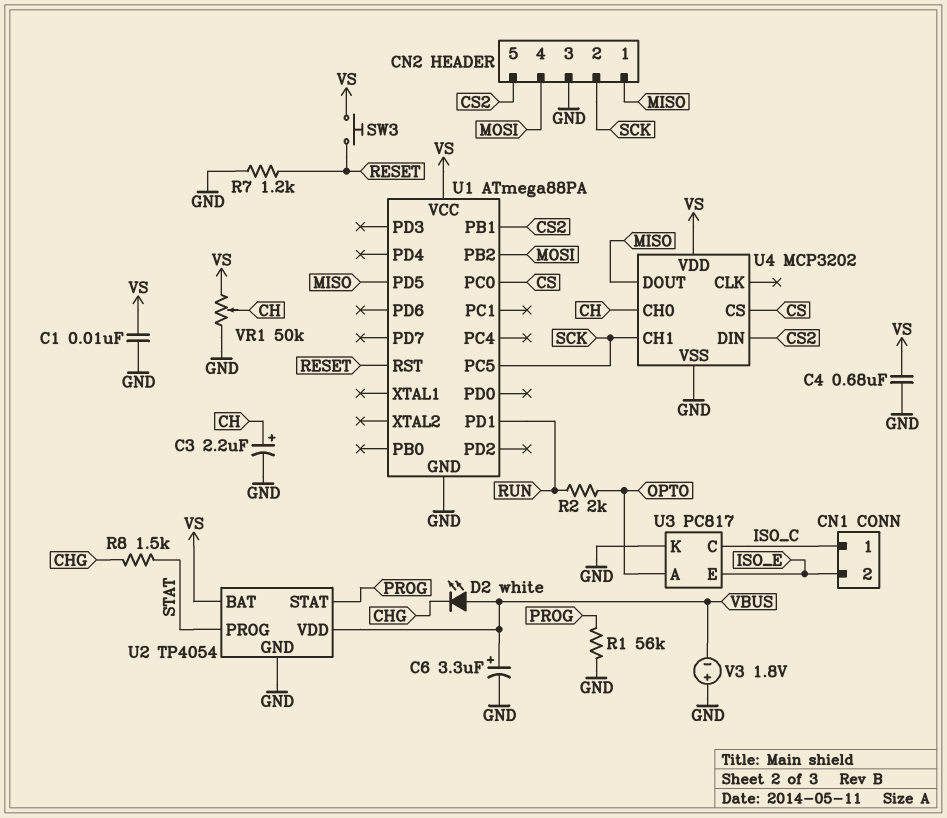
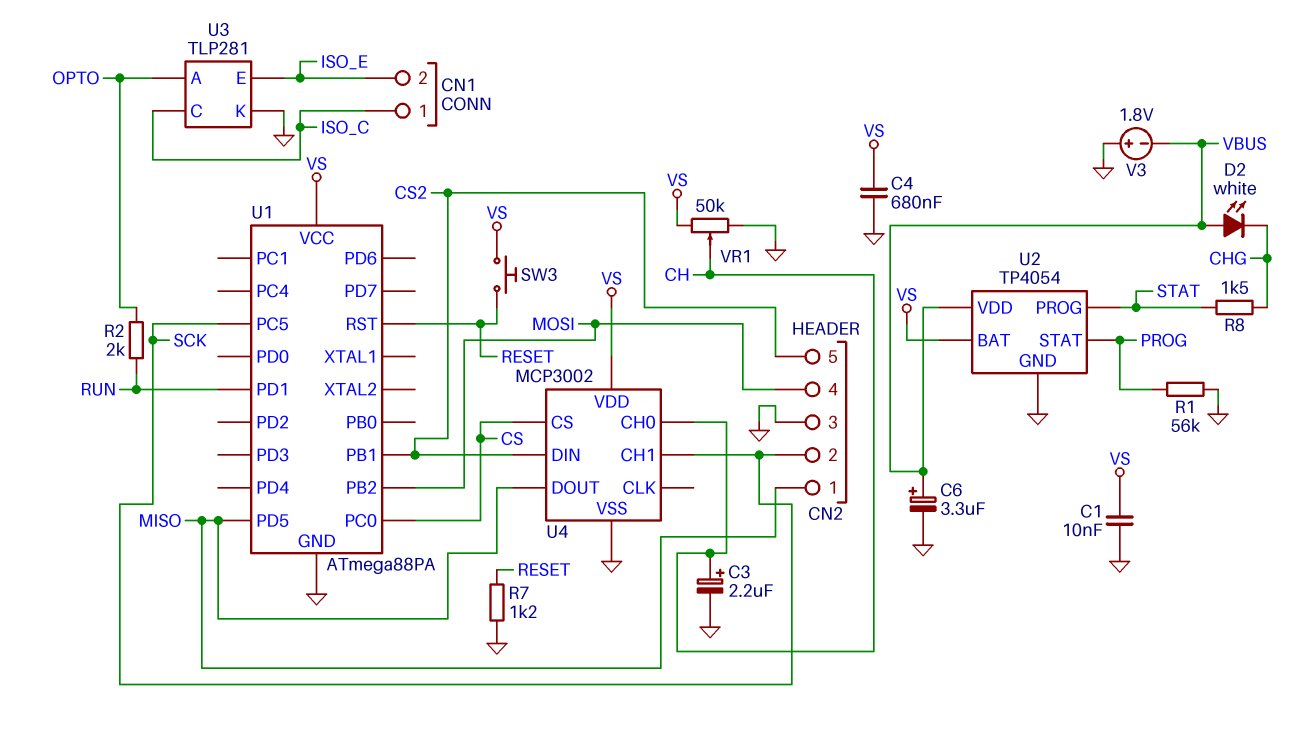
U3: PC817 -> TLP281
U4: MCP3202 -> MCP3002

